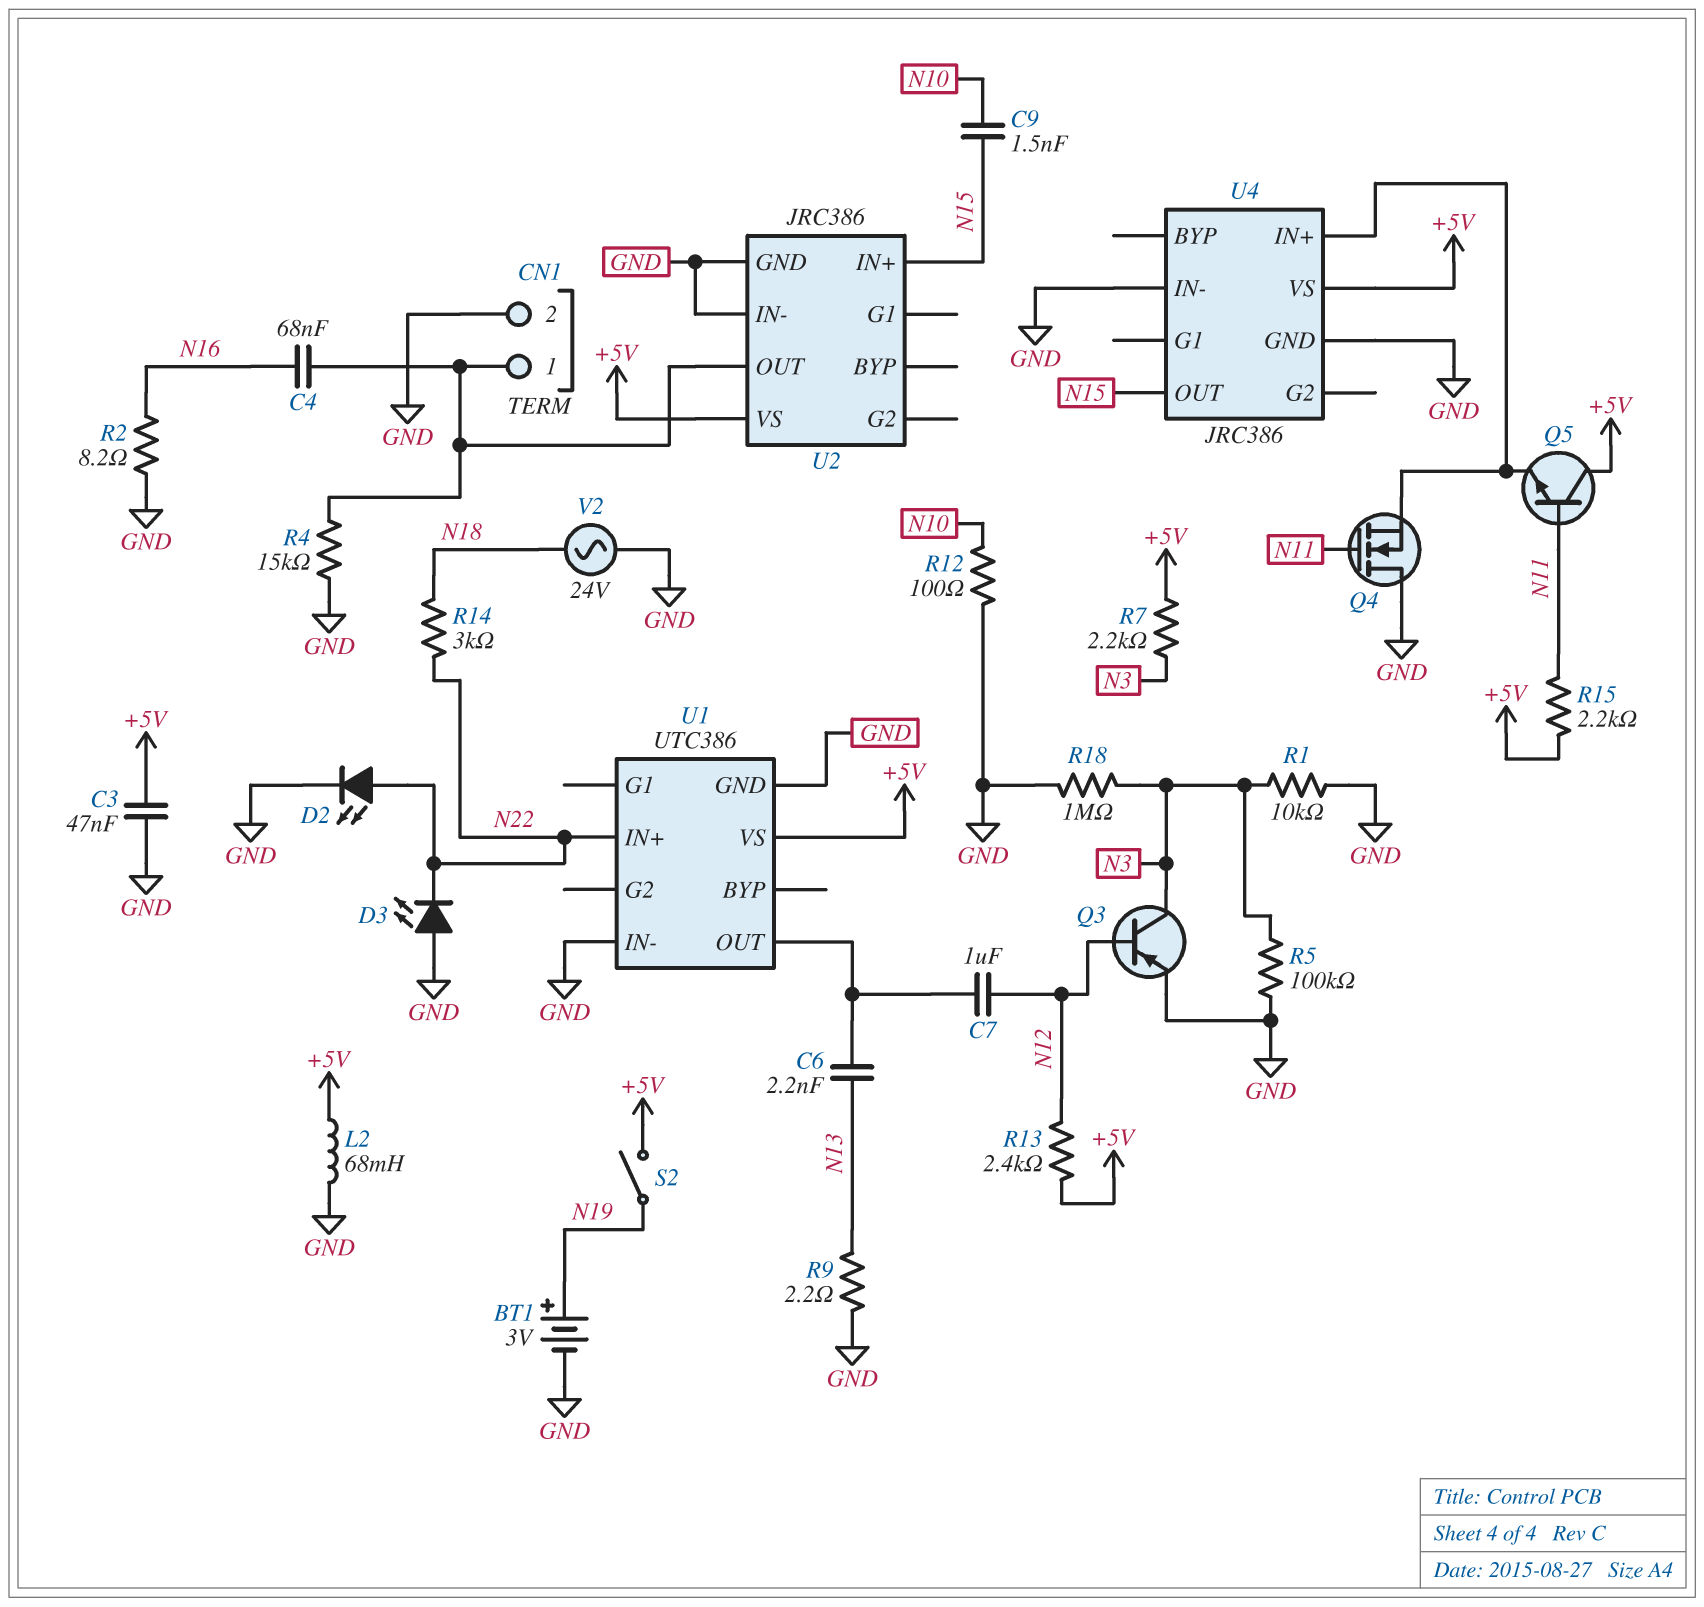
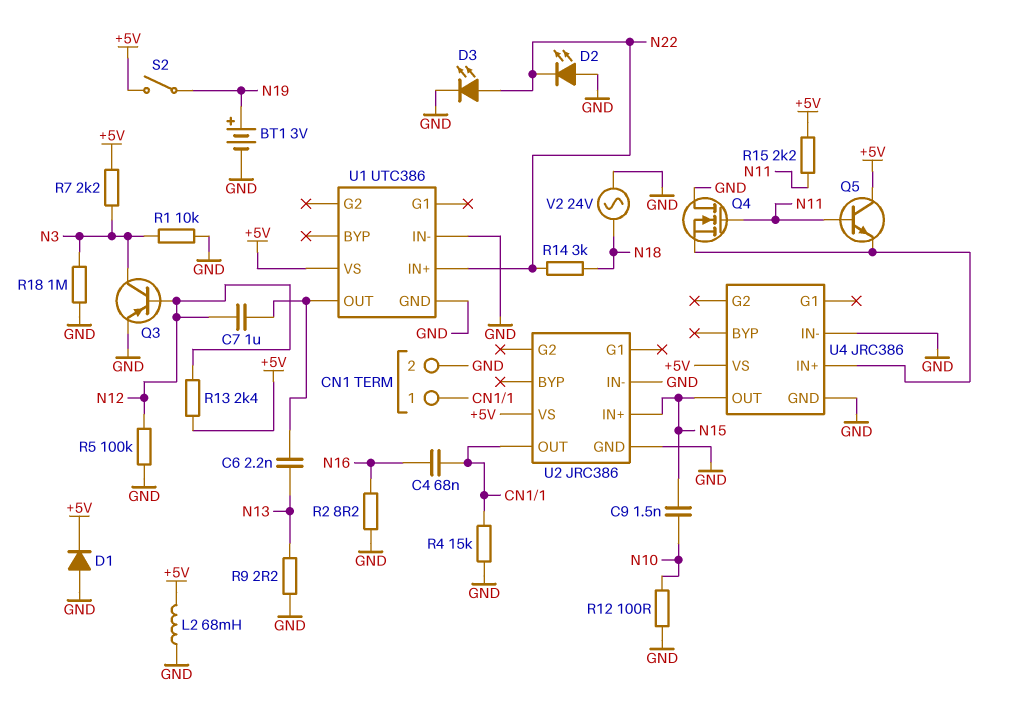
C3: 47nF (+5V, GND) -> none
D1: none -> diode (A GND, K +5V)
D2: LED (A N22, K GND) -> LED (A GND, K N22)
D3: LED (A GND, K N22) -> LED (A N22, K GND)
R5: 100k (GND, N3) -> 100k (GND, N12)

